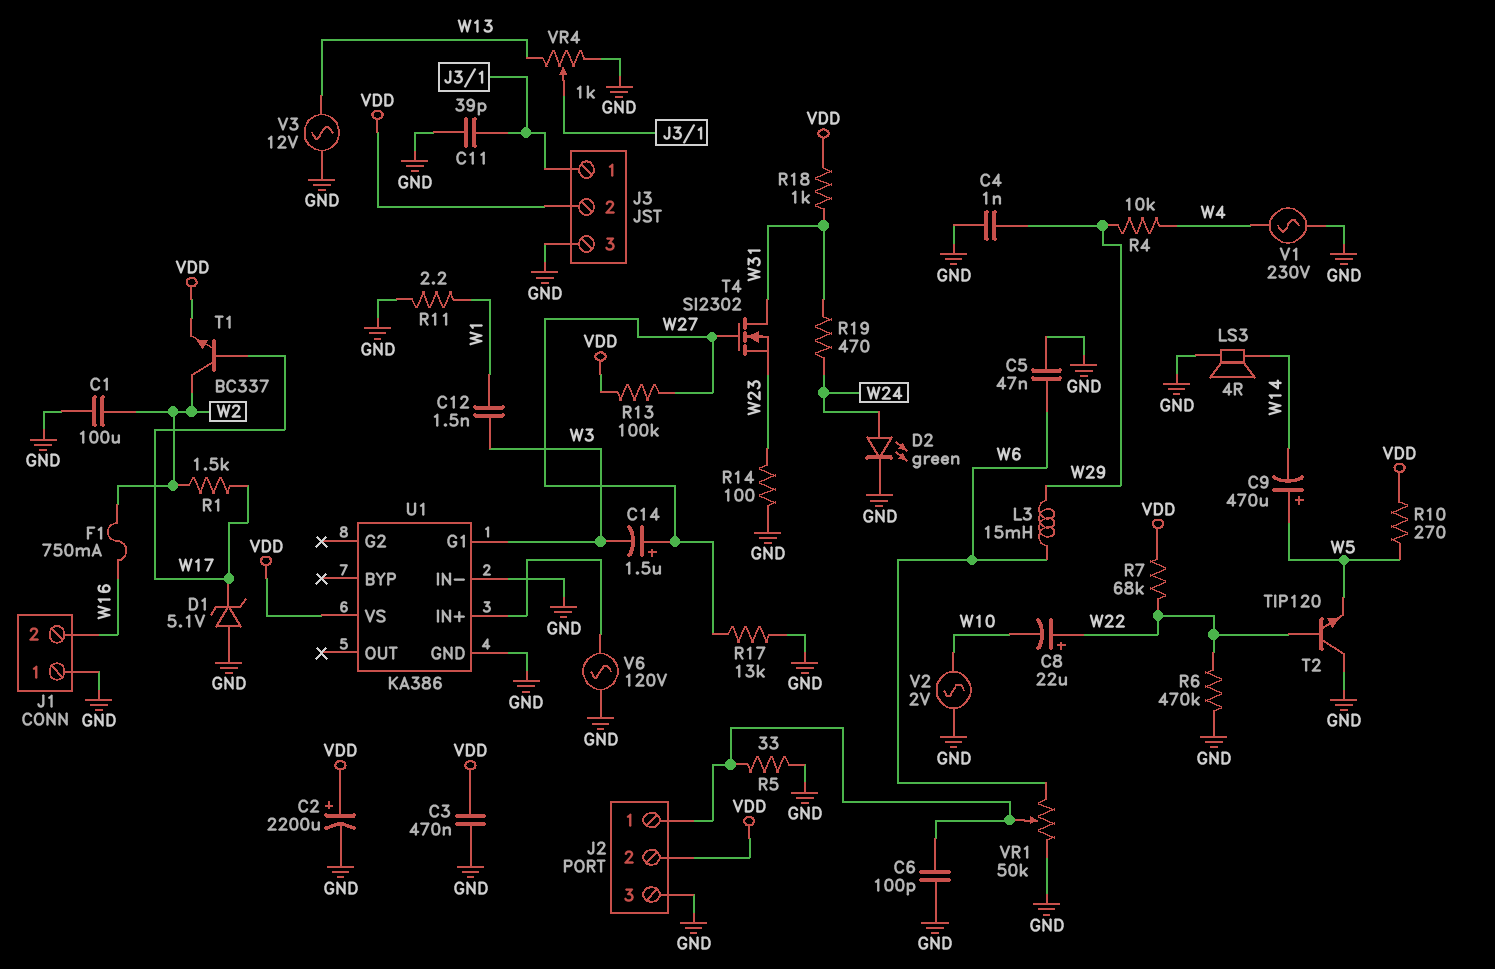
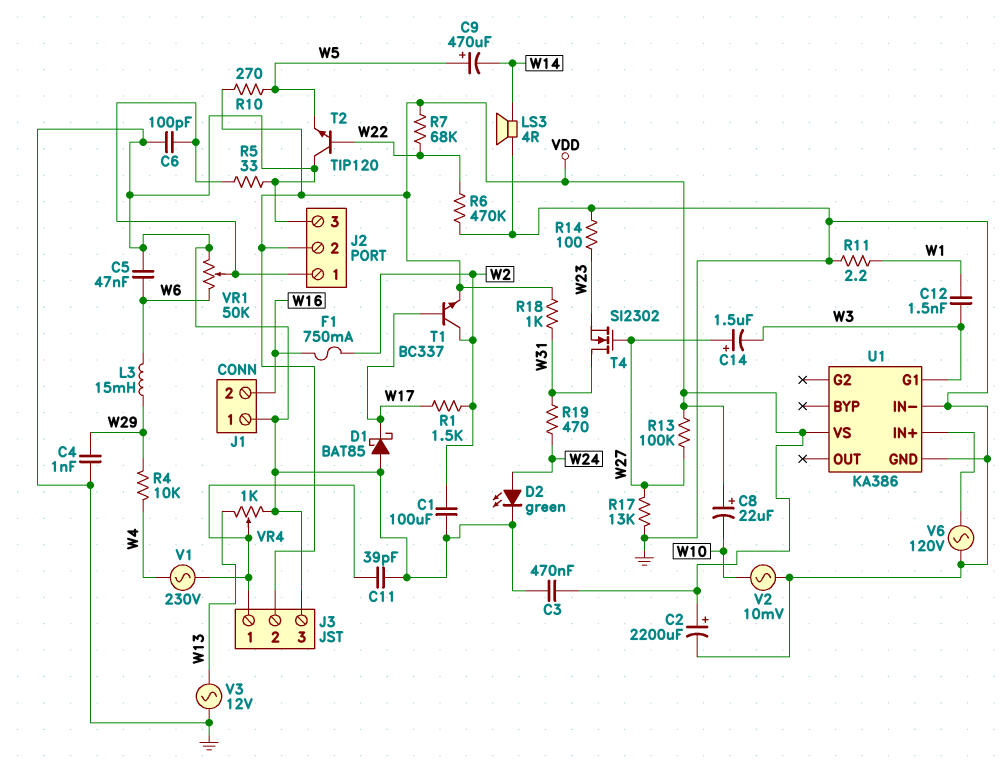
C8: 22uF (plus W22, minus W10) -> 22uF (plus VDD, minus W10)
D1: zener 5.1V (A GND, K W17) -> schottky BAT85 (A GND, K W17)
V1: AC 230V (GND, W4) -> AC 230V (J3/1, W4)
V2: AC 2V (GND, W10) -> AC 10mV (GND, W10)

